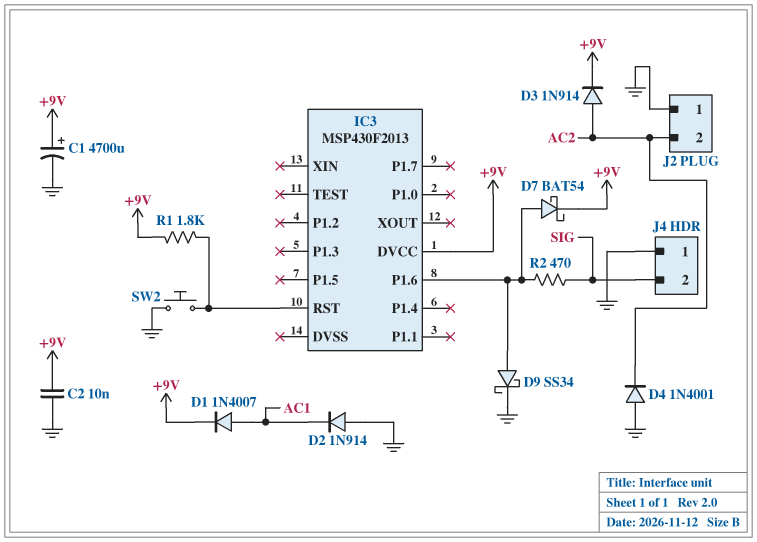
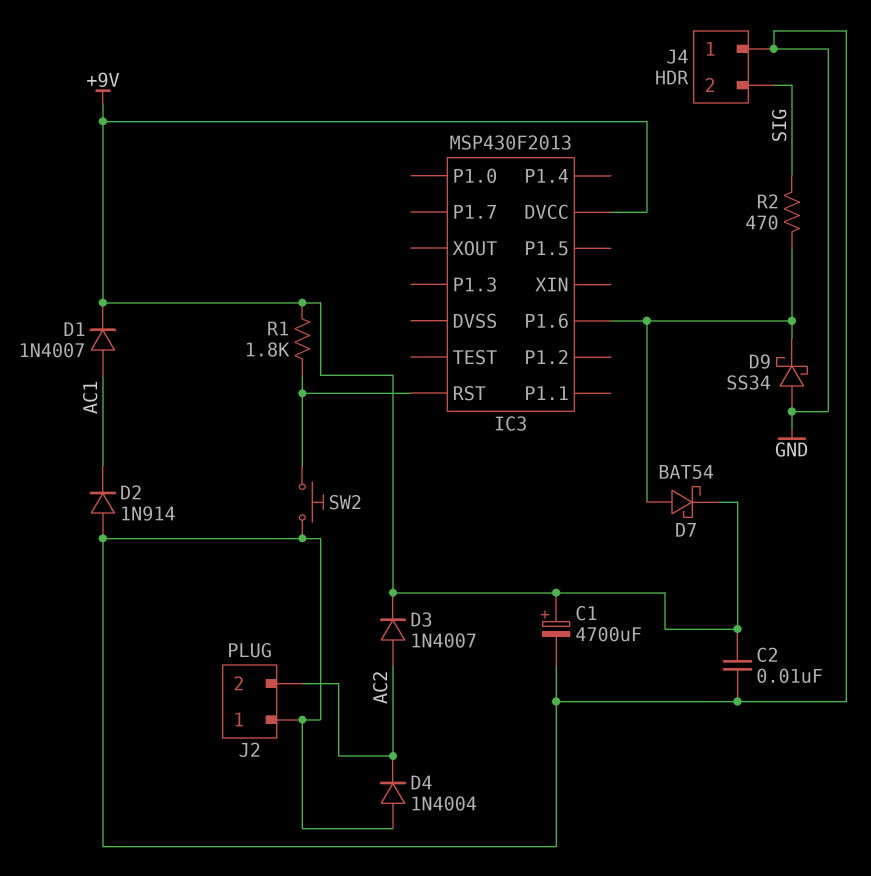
D3: diode 1N914 (A AC2, K +9V) -> diode 1N4007 (A AC2, K +9V)
D4: diode 1N4001 (A GND, K AC2) -> diode 1N4004 (A GND, K AC2)
D9: schottky SS34 (A IC3/P1.6, K GND) -> schottky SS34 (A GND, K IC3/P1.6)

